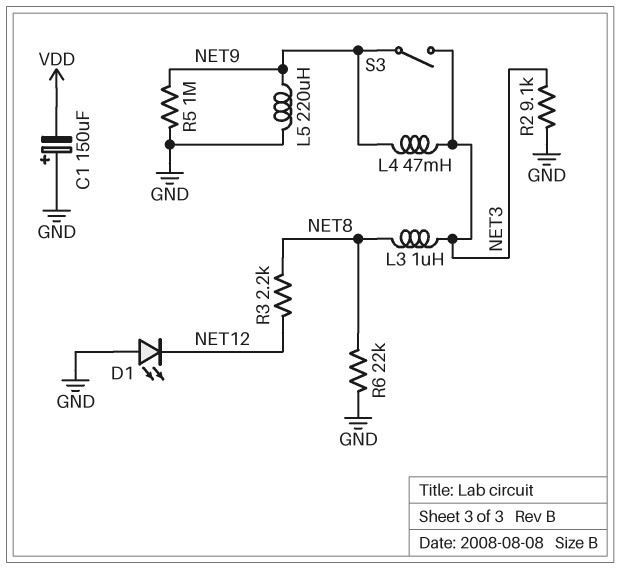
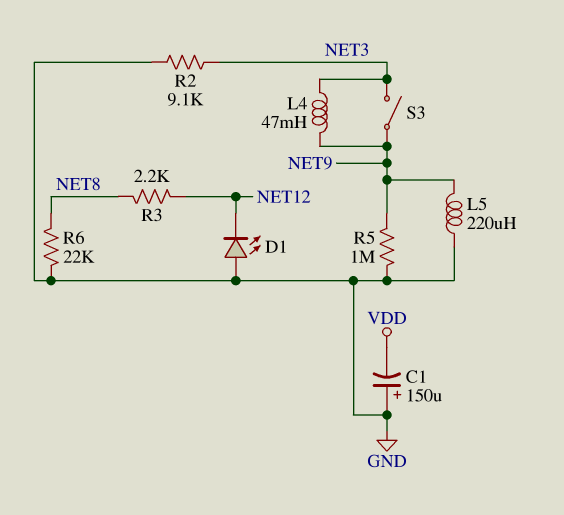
L3: 1uH (NET3, NET8) -> none

